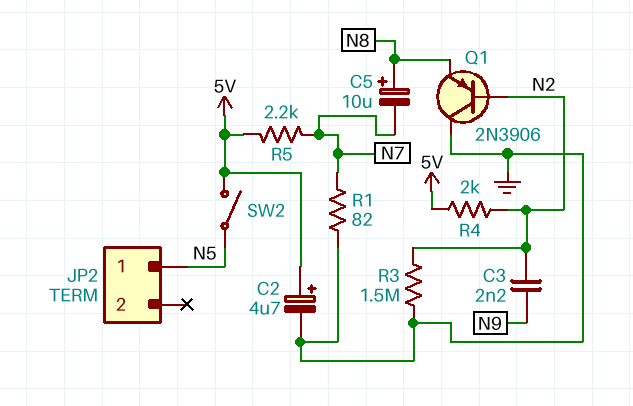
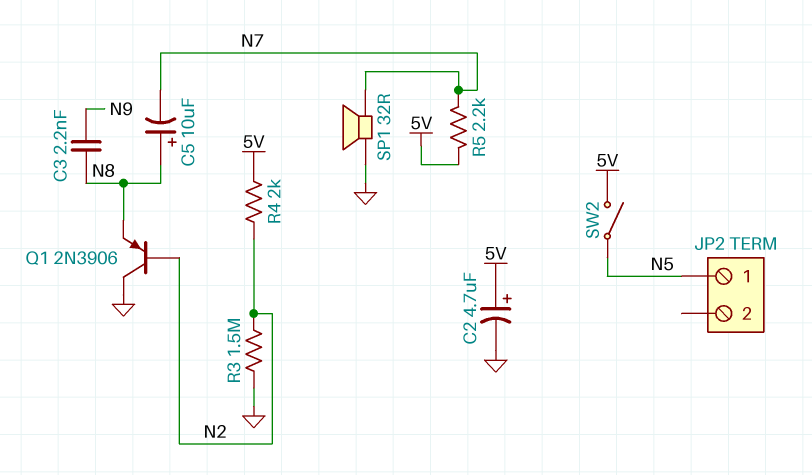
C3: 2.2nF (N2, N9) -> 2.2nF (N8, N9)
R1: 82 (GND, N7) -> none
SP1: none -> speaker 32R (GND, N7)

